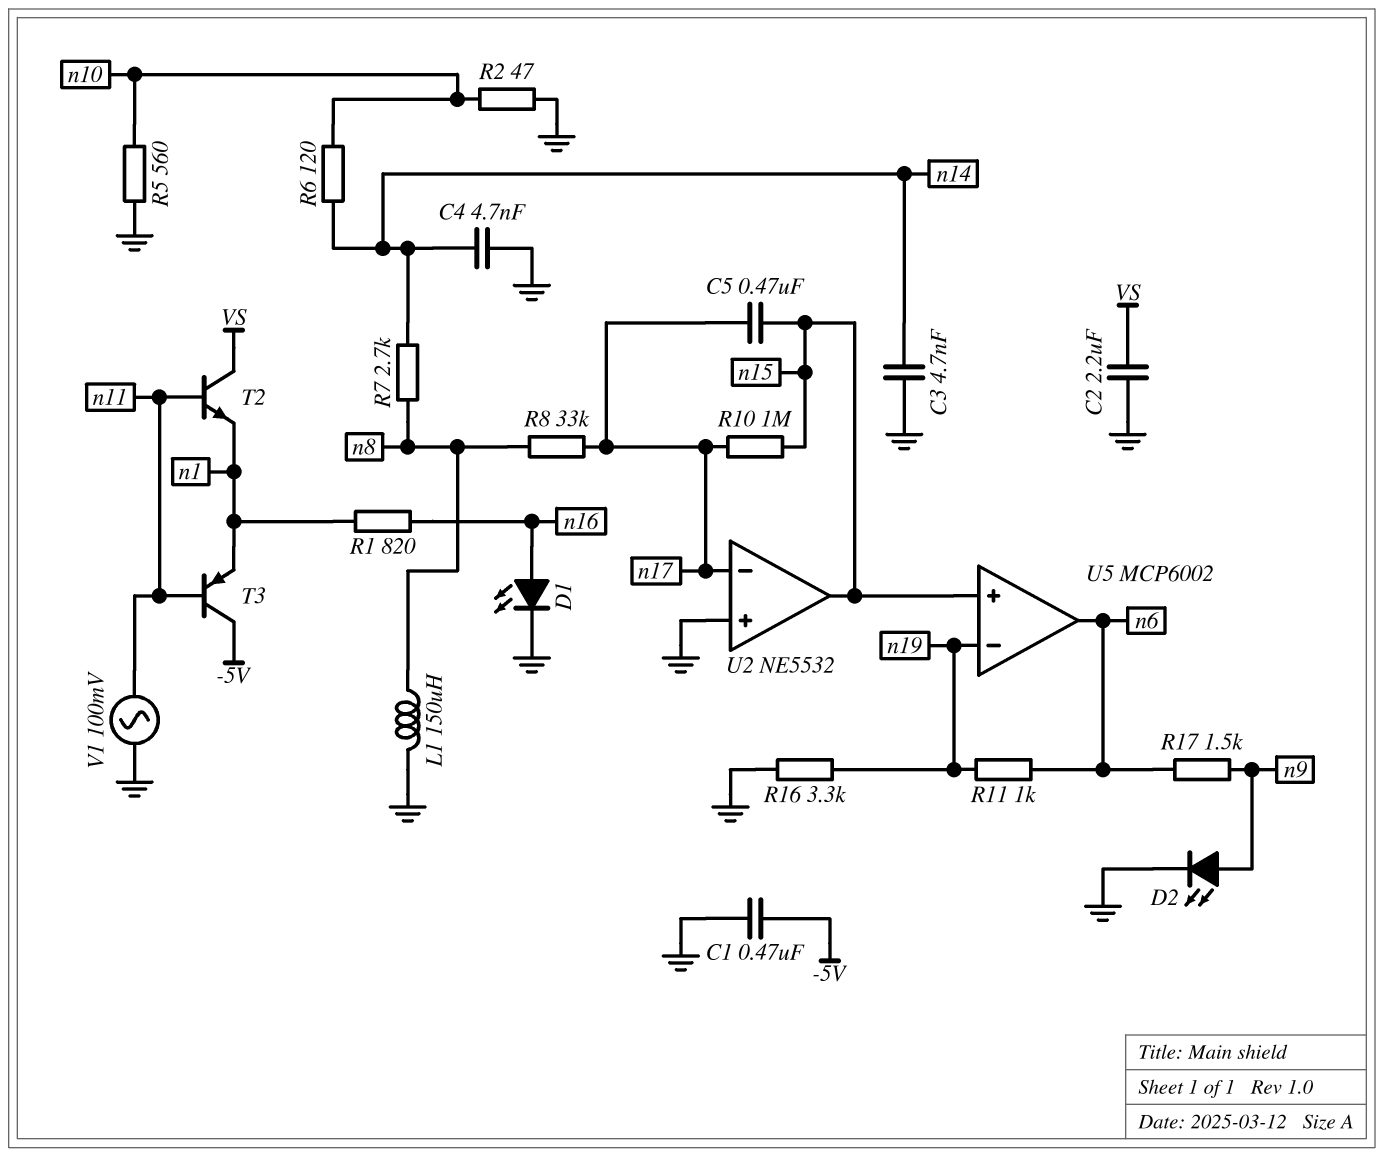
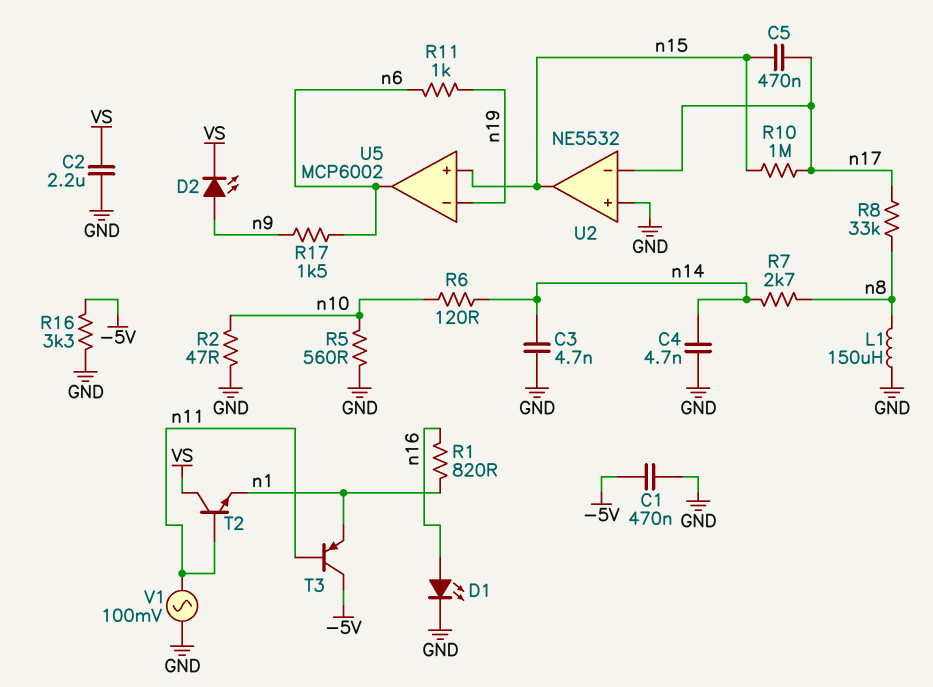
D2: LED (A n9, K GND) -> LED (A n9, K VS)
R16: 3.3k (GND, n19) -> 3.3k (-5V, GND)

